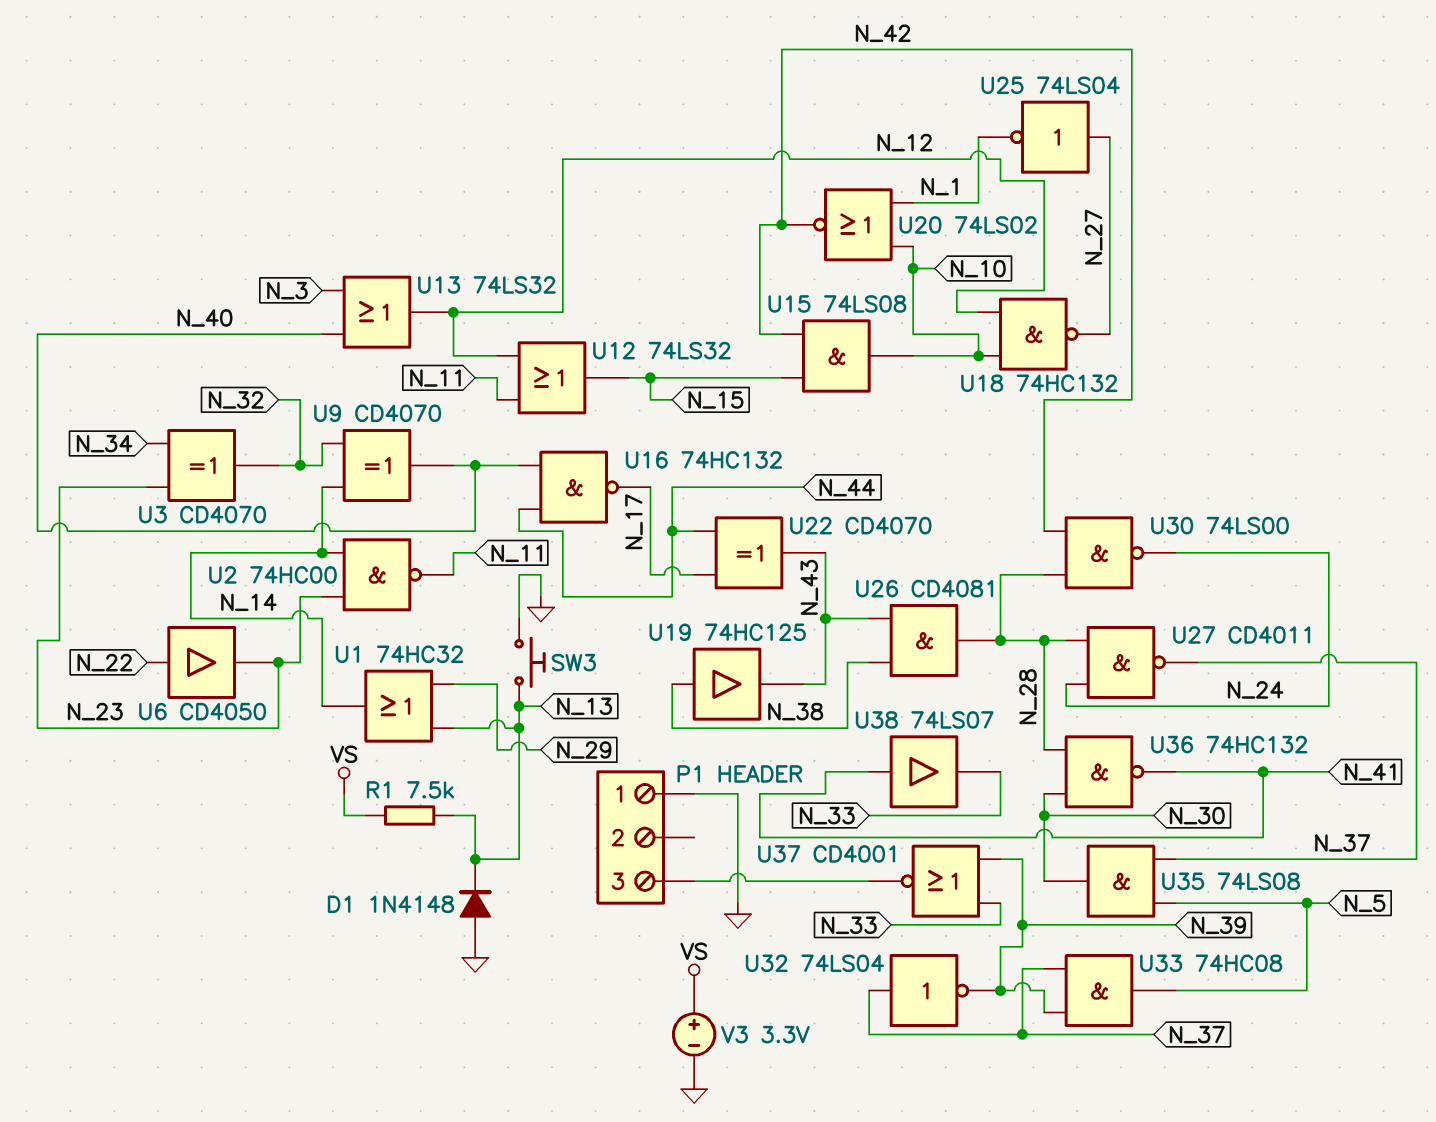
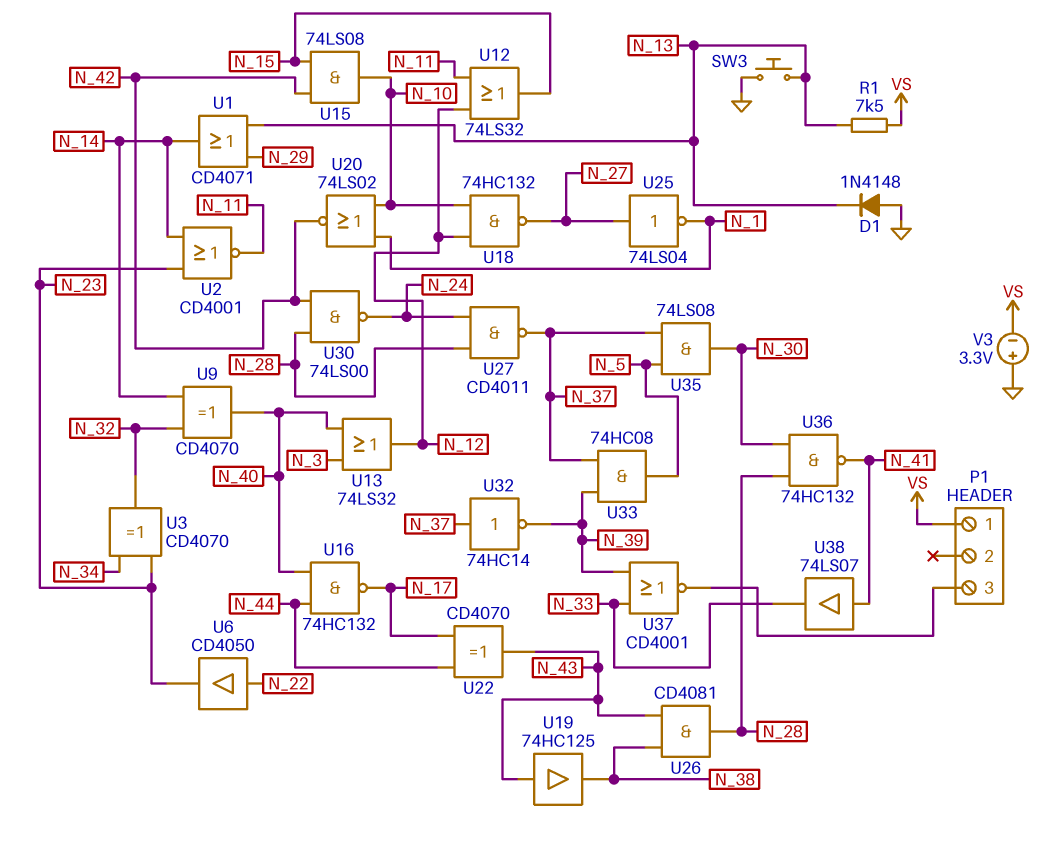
P1 pin 1: GND -> VS
U1: OR 74HC32 (in N_13, in N_29, out N_14) -> OR CD4071 (in N_13, in N_29, out N_14)
U2: NAND 74HC00 (in N_14, in N_23, out N_11) -> NOR CD4001 (in N_14, in N_23, out N_11)
U19: buffer 74HC125 (in N_38, out N_43) -> buffer 74HC125 (in N_43, out N_38)
U32: NOT 74LS04 (in N_37, out N_39) -> NOT 74HC14 (in N_37, out N_39)
V3: 3.3V (plus VS, minus GND) -> 3.3V (plus GND, minus VS)

